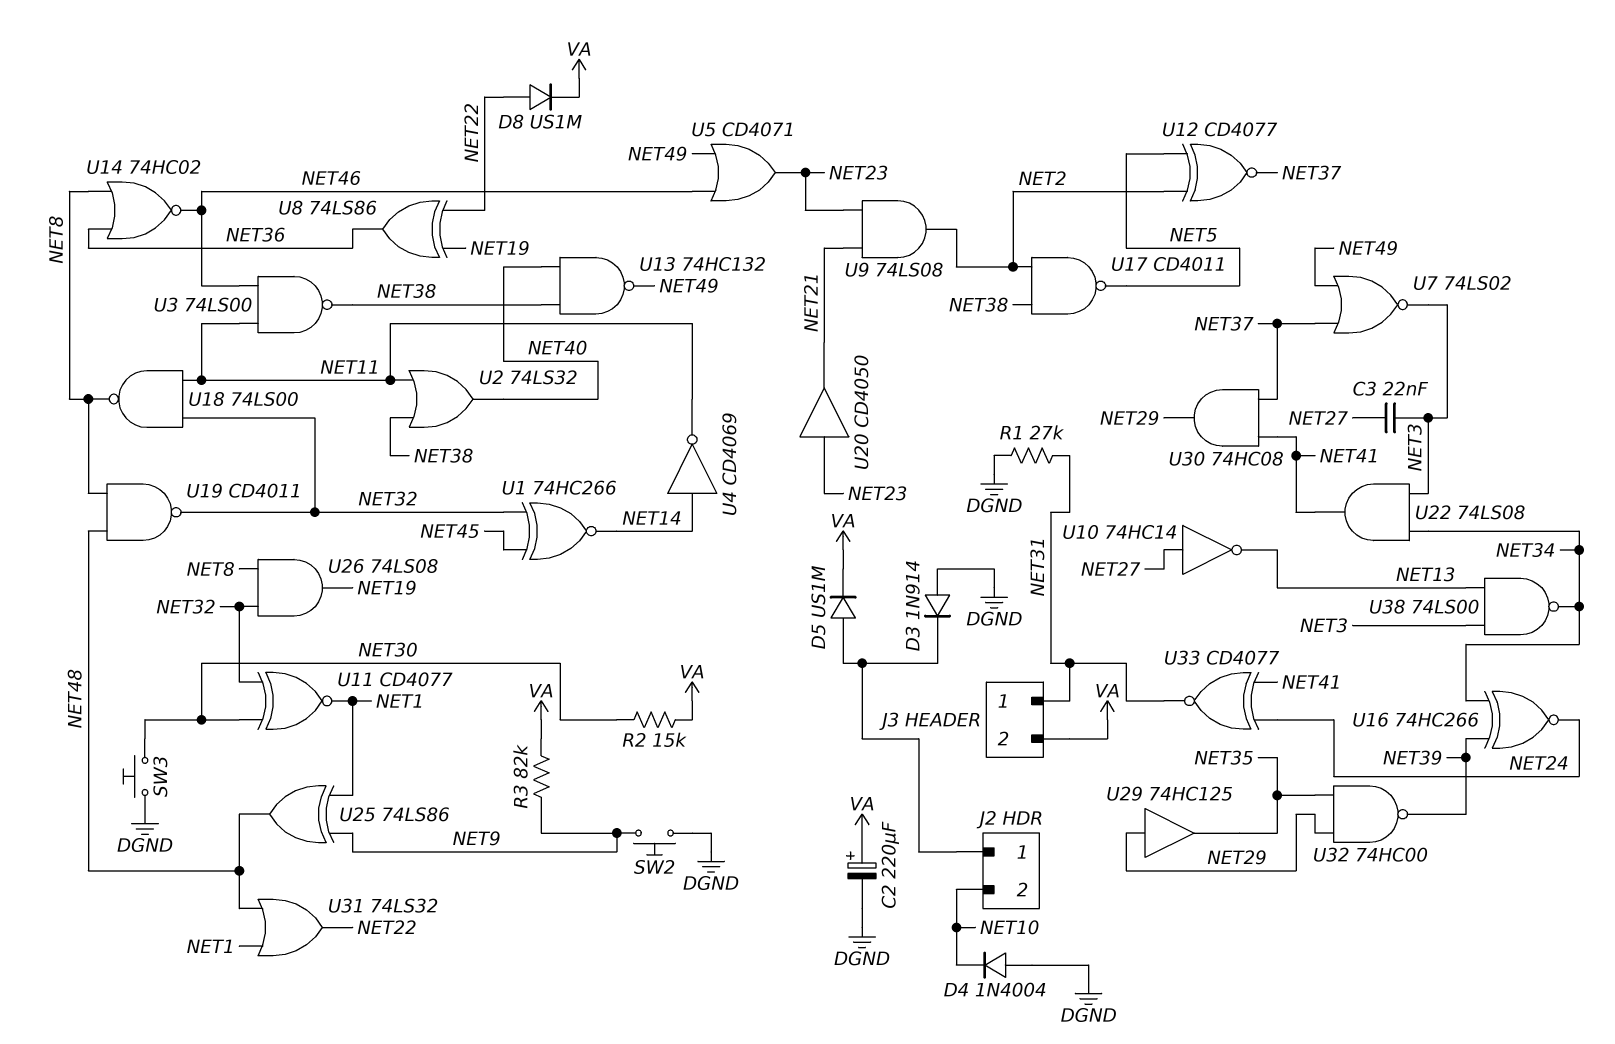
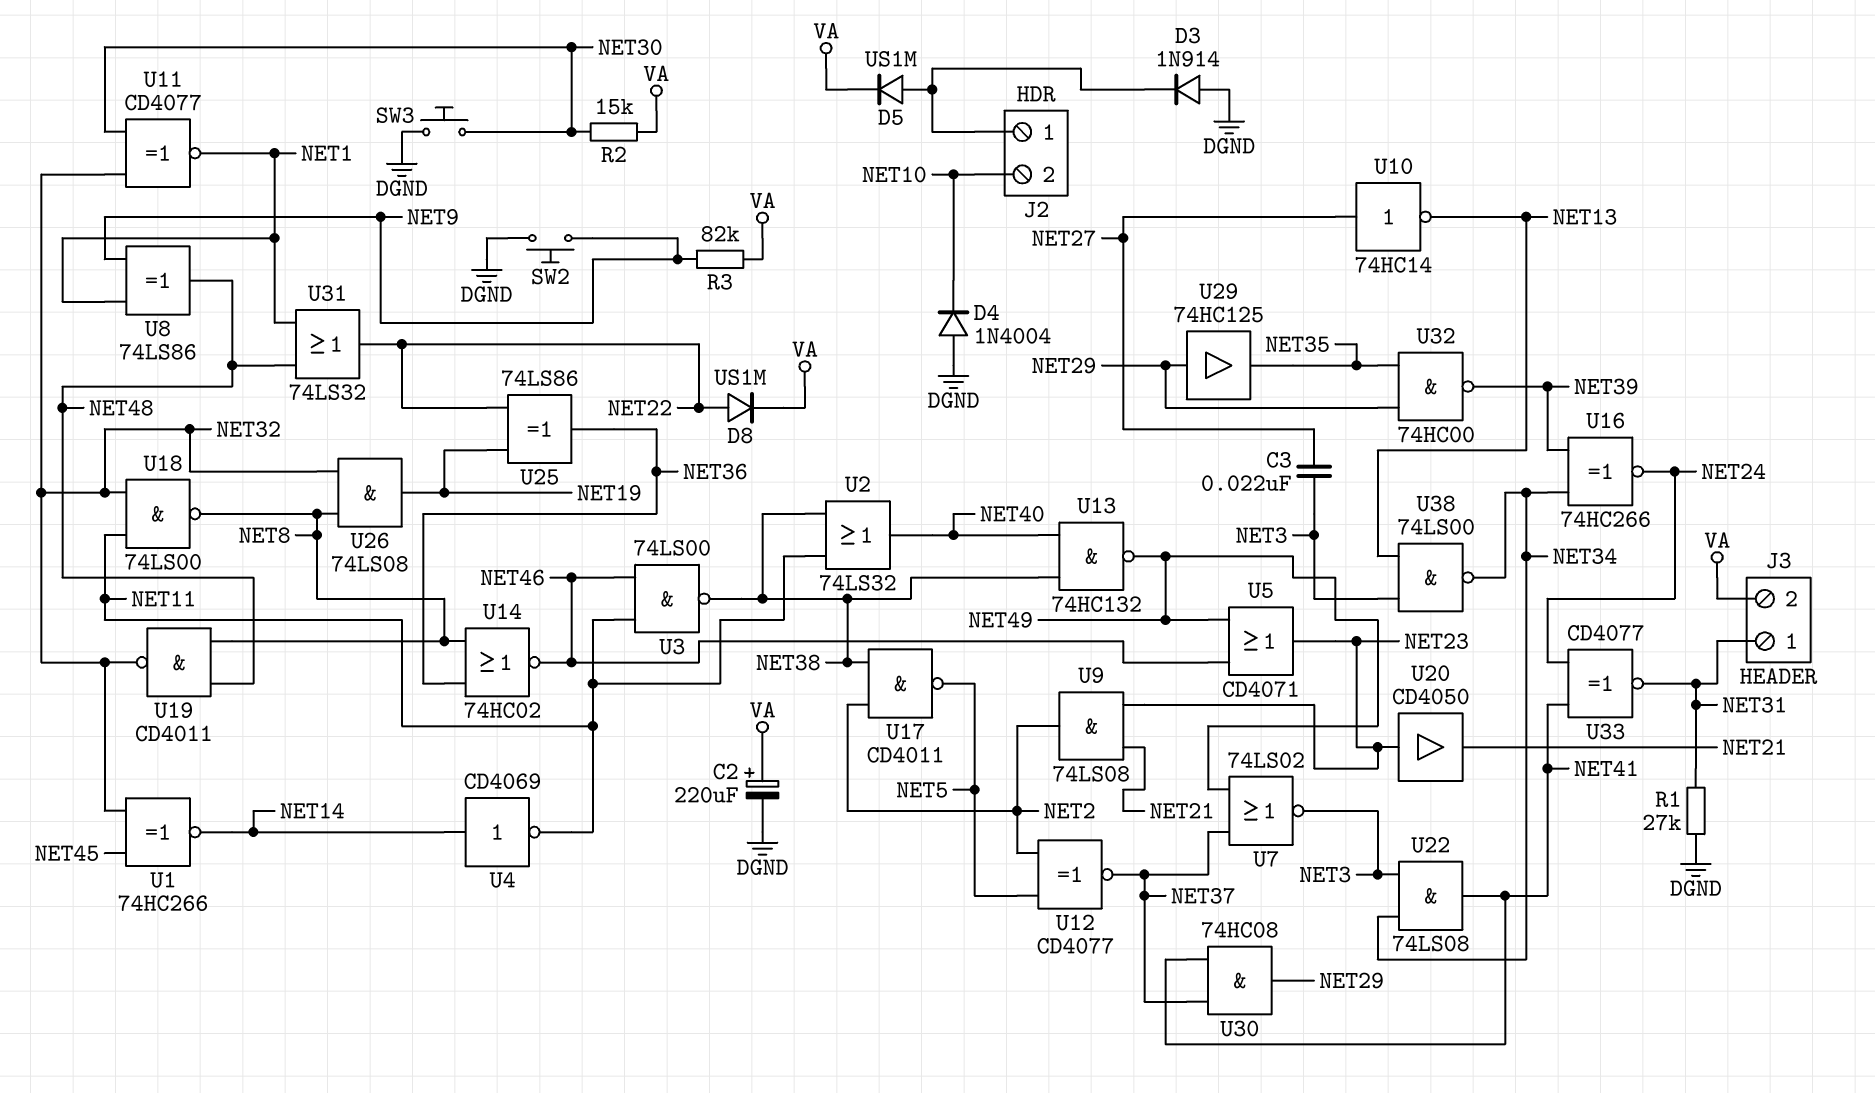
U8: XOR 74LS86 (in NET19, in NET22, out NET36) -> XOR 74LS86 (in NET1, in NET9, out NET48)
U25: XOR 74LS86 (in NET1, in NET9, out NET48) -> XOR 74LS86 (in NET19, in NET22, out NET36)

